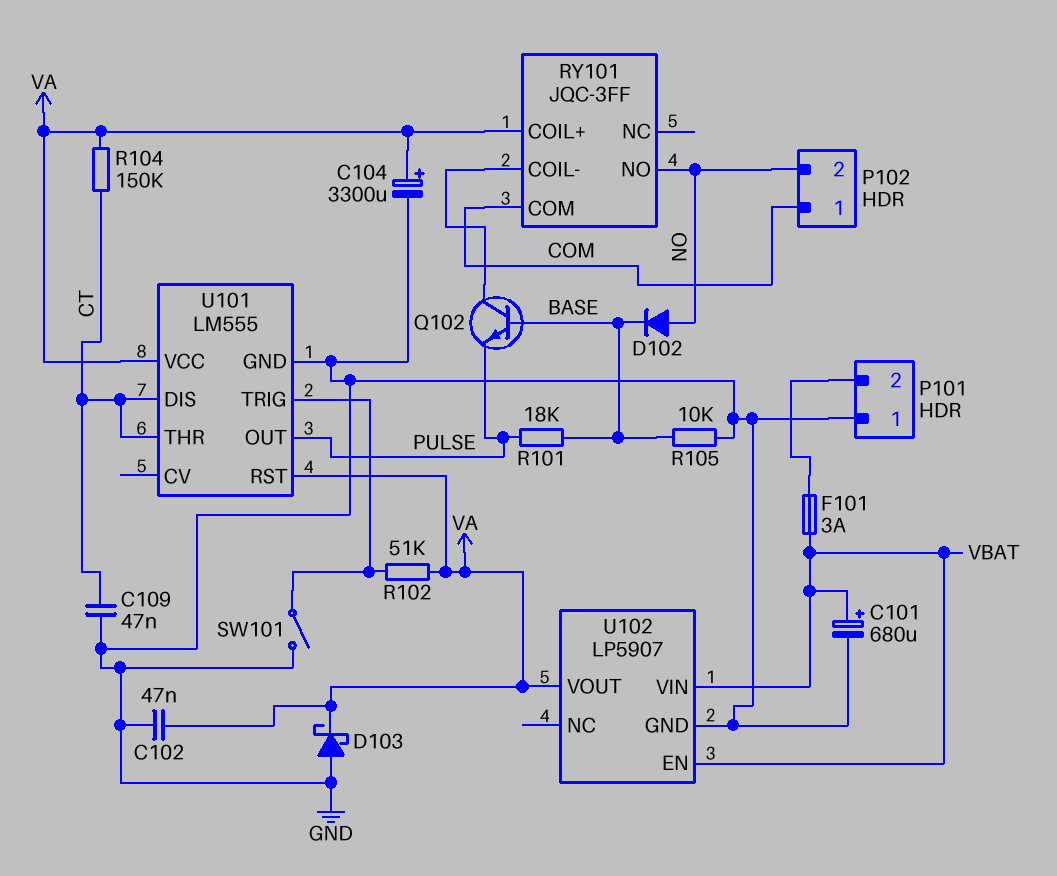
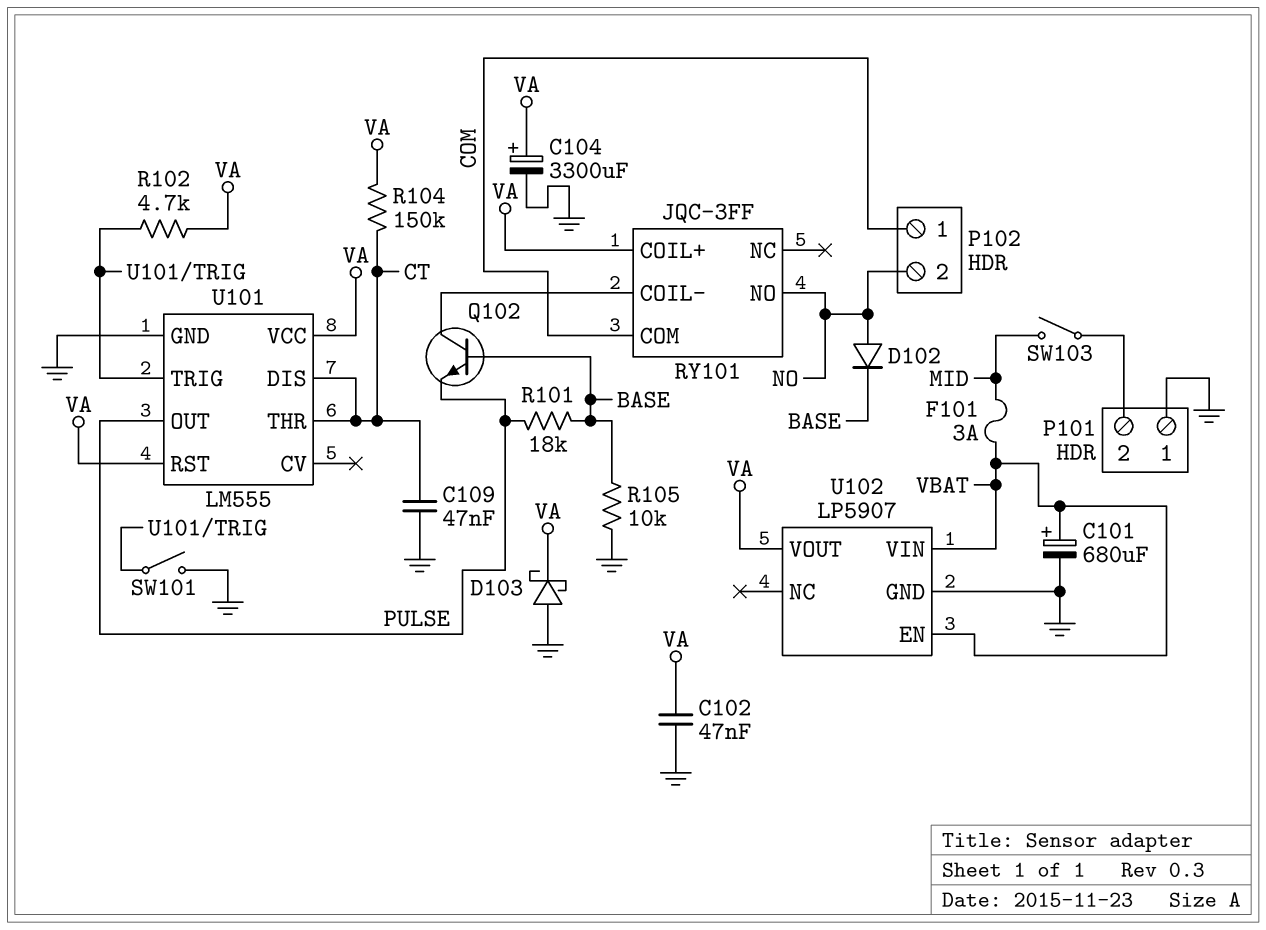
F101: 3A (P101/2, VBAT) -> 3A (MID, VBAT)
R102: 51k (U101/TRIG, VA) -> 4.7k (U101/TRIG, VA)
SW103: none -> switch (MID, P101/2)

